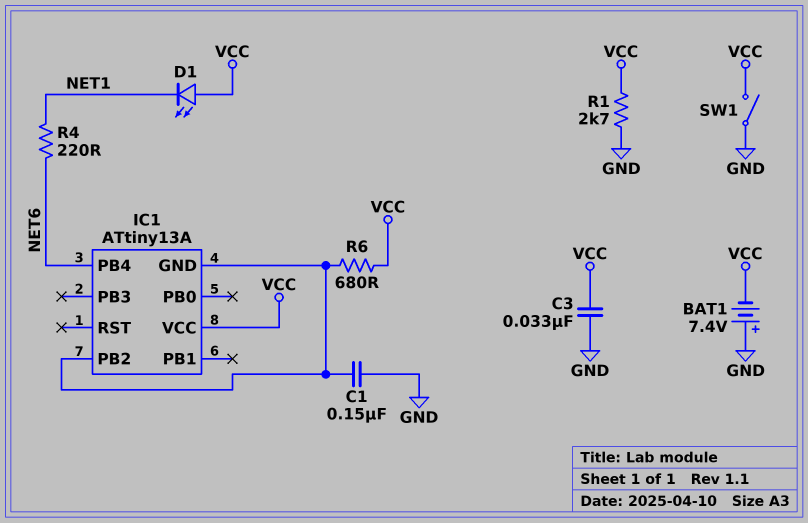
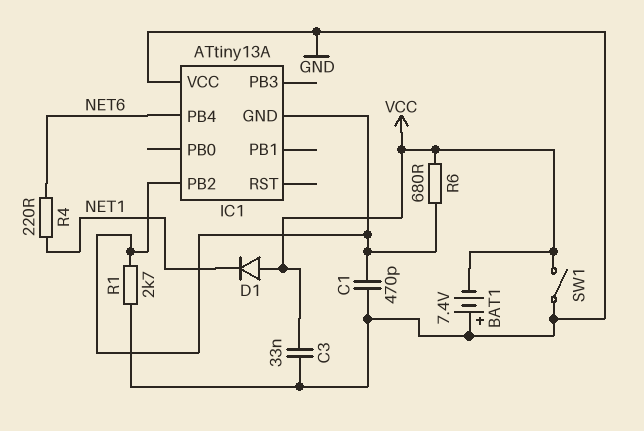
C1: 150nF (GND, IC1/GND) -> 470pF (GND, IC1/GND)
D1: LED (A VCC, K NET1) -> diode (A VCC, K NET1)
IC1 pin VCC: VCC -> GND
R1: 2.7k (GND, VCC) -> 2.7k (GND, IC1/GND)

